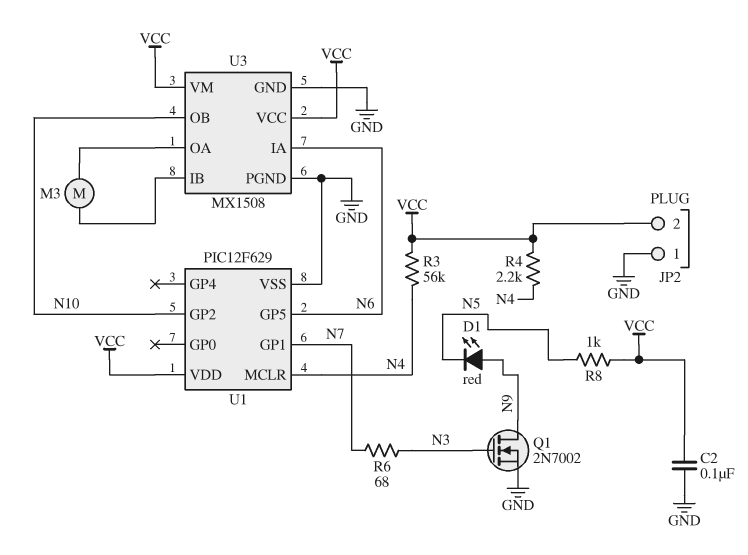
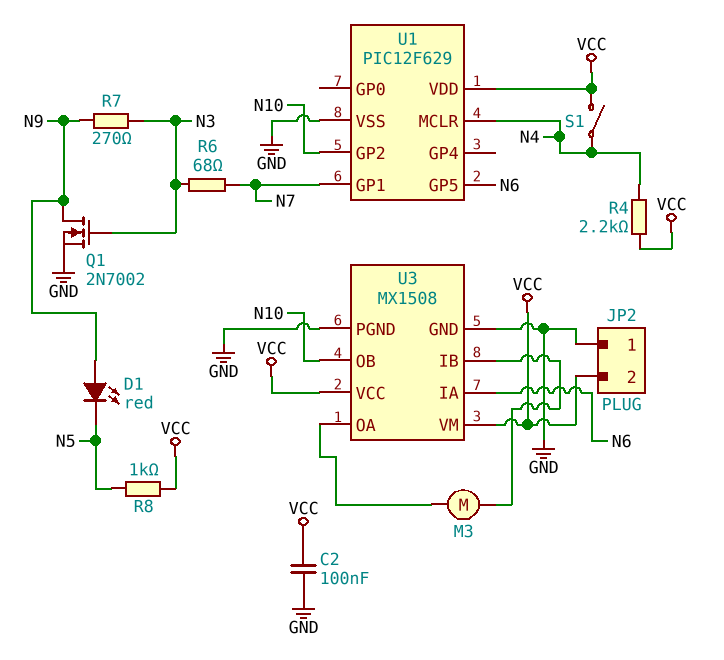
R3: 56k (N4, VCC) -> none
R7: none -> 270 (N3, N9)
S1: none -> switch (N4, VCC)

